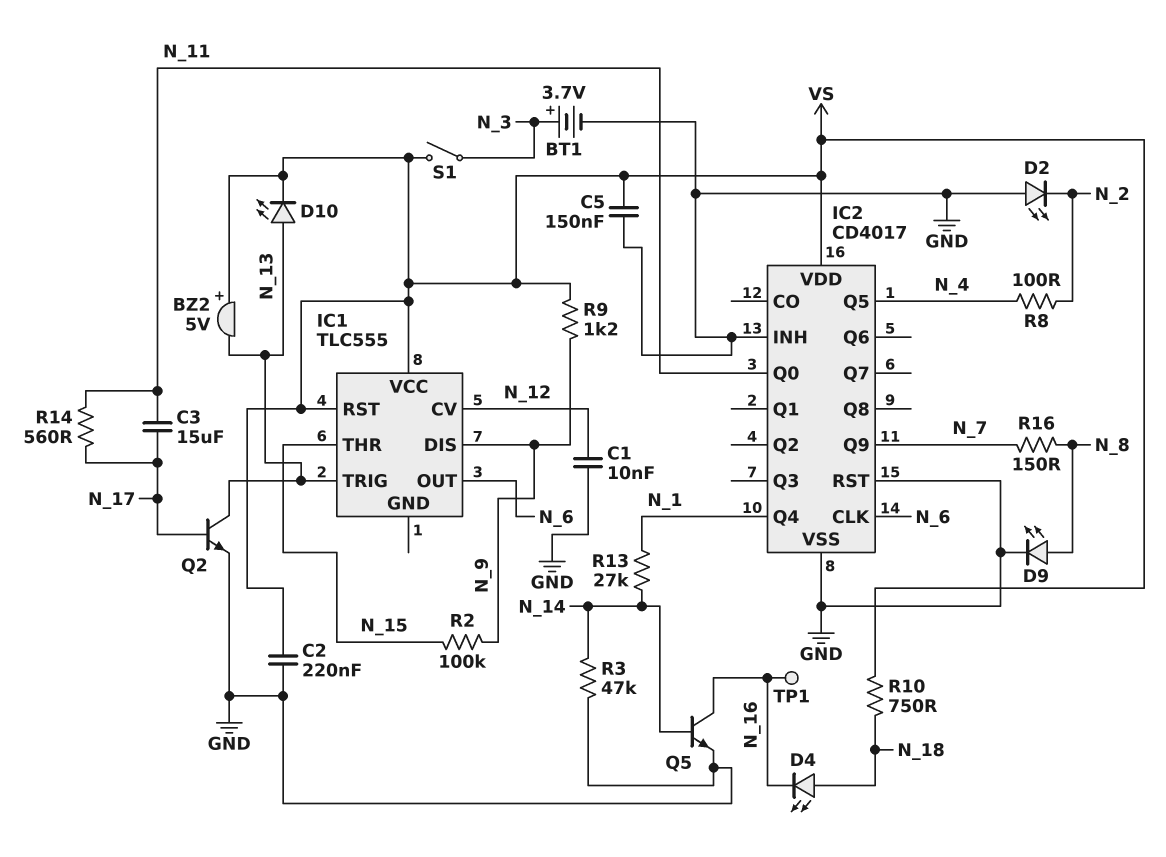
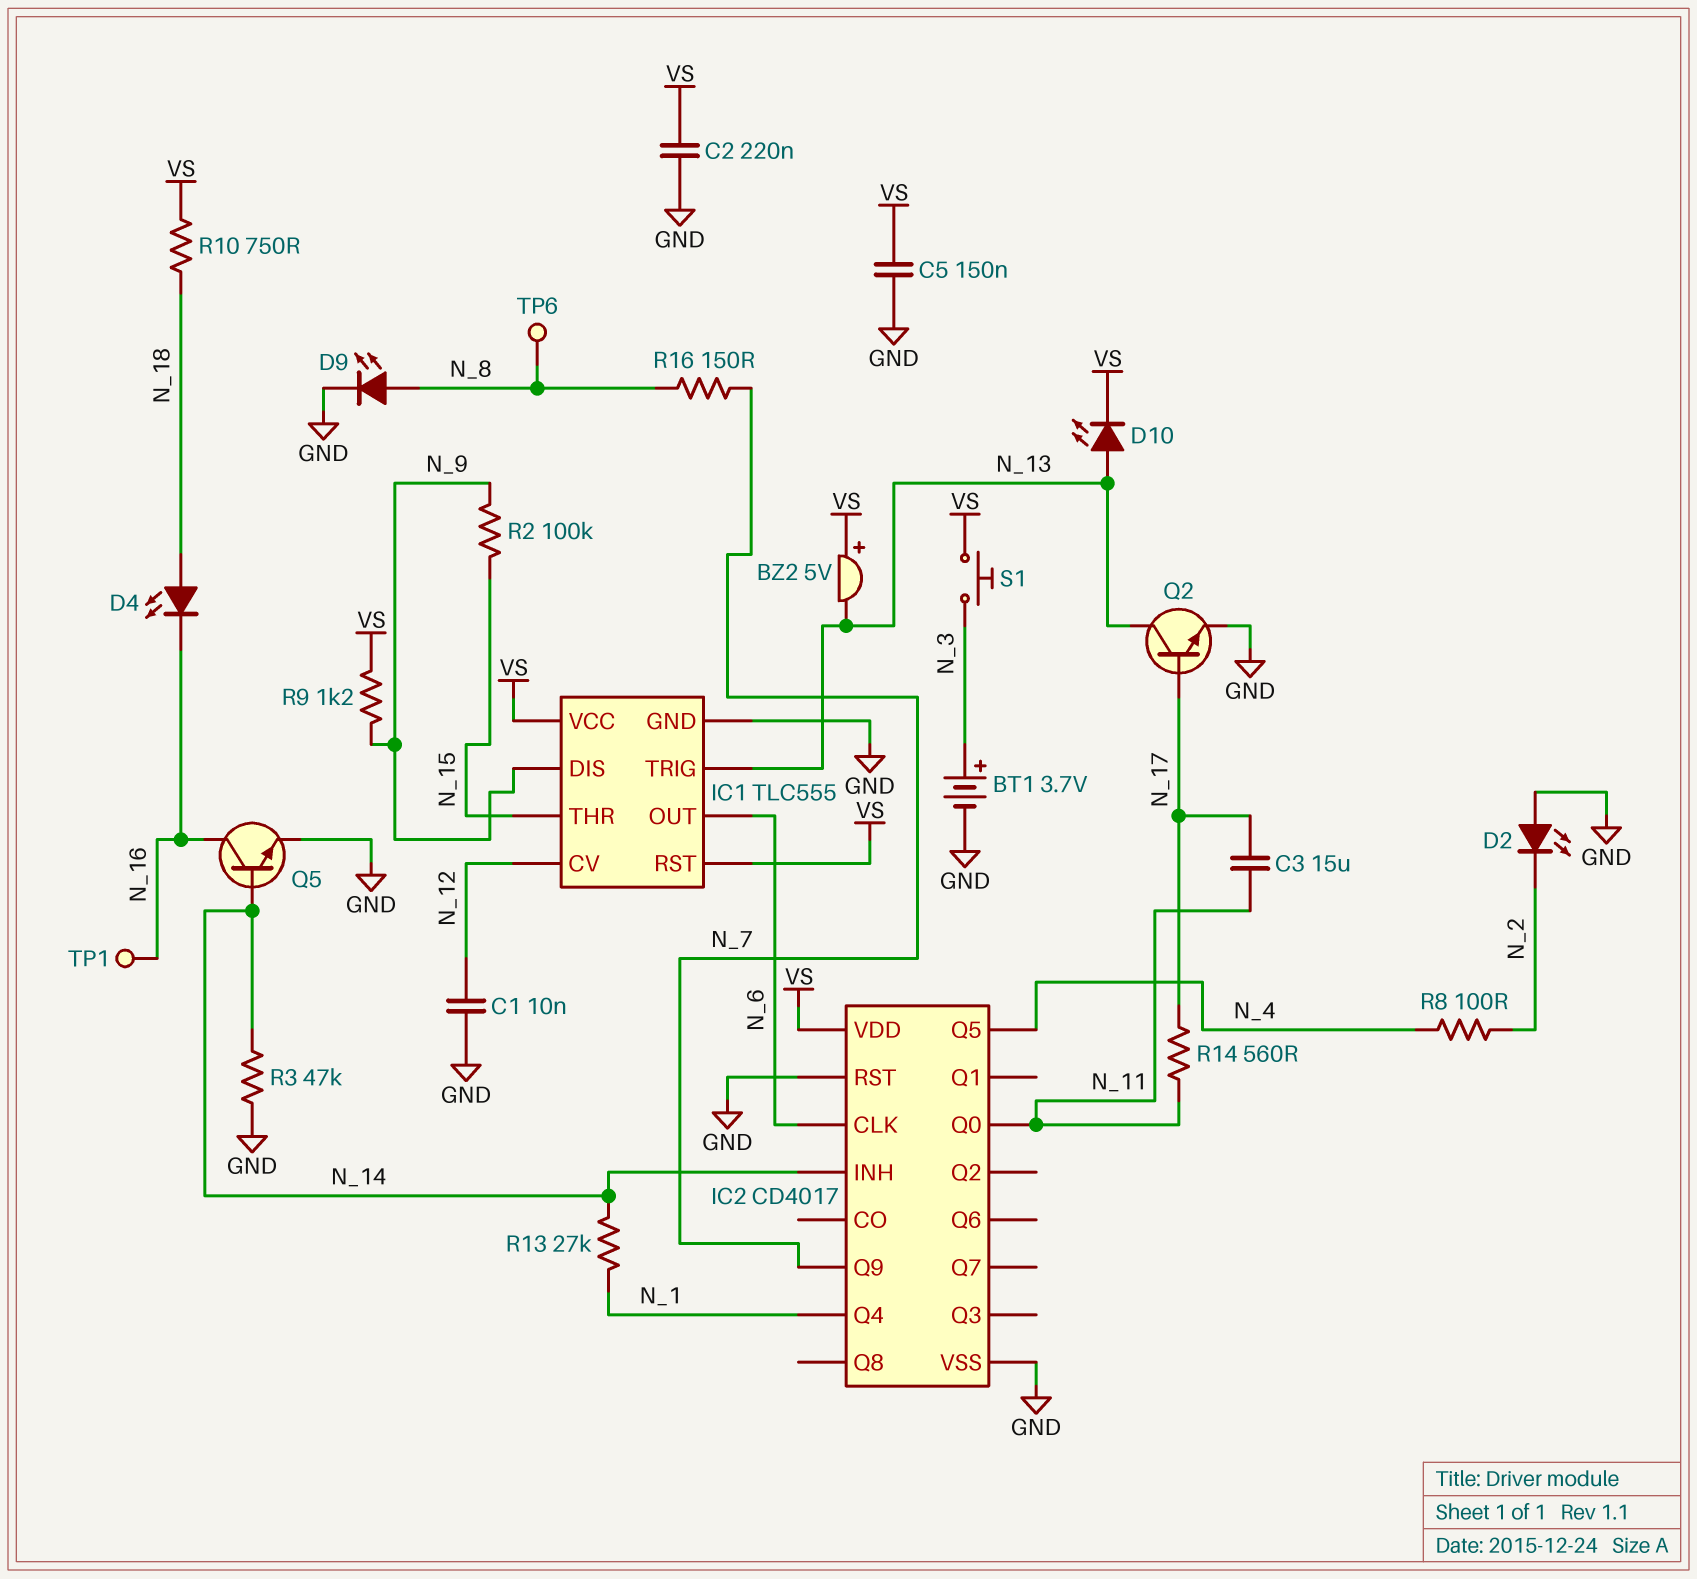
IC1 pin GND: none -> GND
IC2 pin INH: GND -> N_14
S1: switch (N_3, VS) -> button (N_3, VS)
TP6: none -> test point (N_8)

